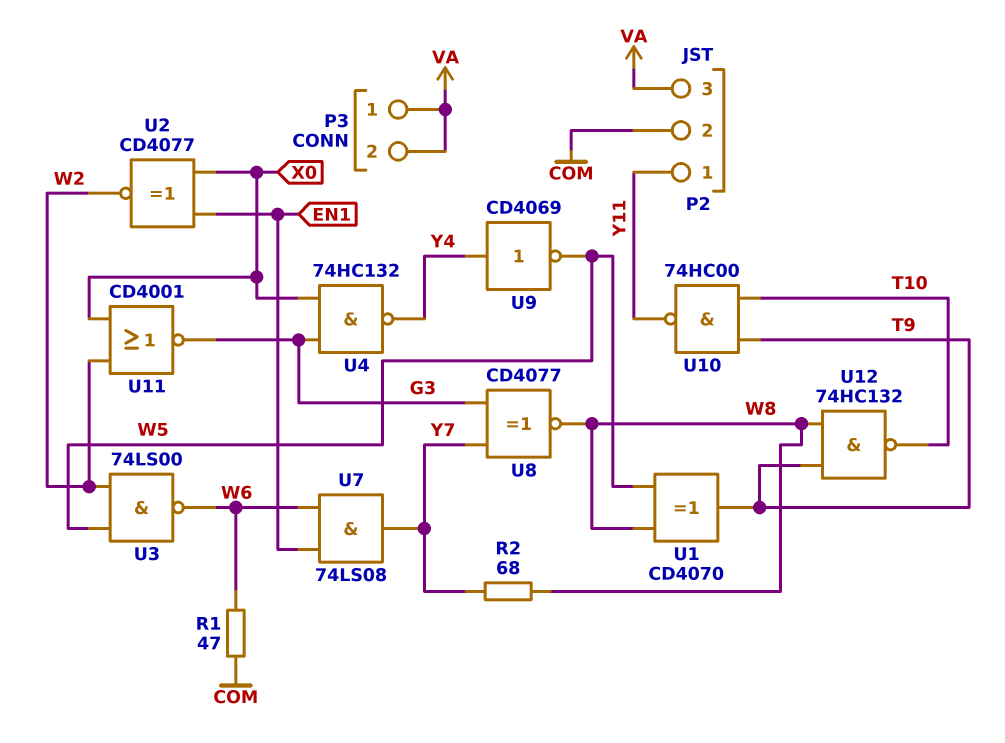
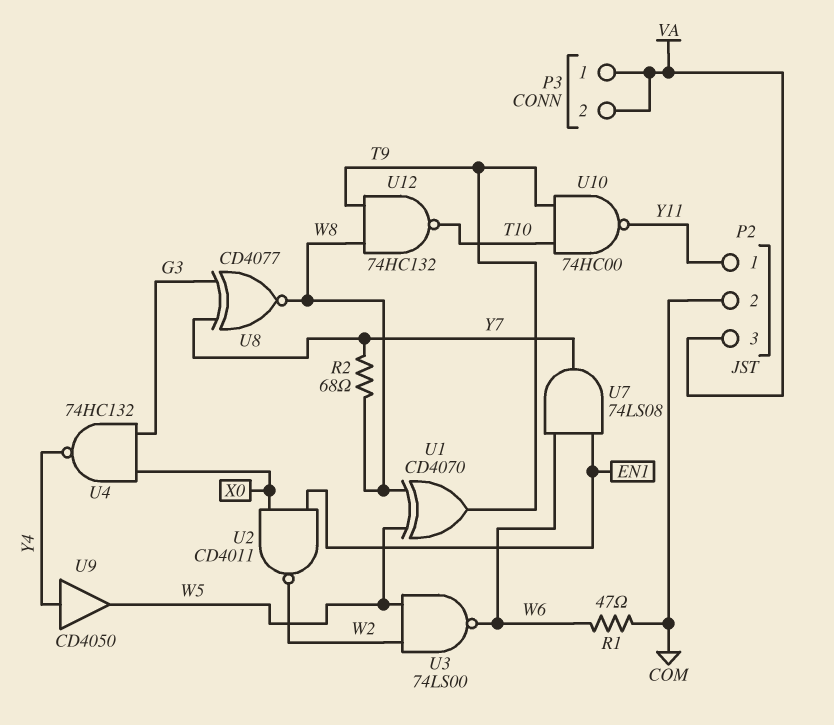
U2: XNOR CD4077 (in EN1, in X0, out W2) -> NAND CD4011 (in EN1, in X0, out W2)
U9: NOT CD4069 (in Y4, out W5) -> buffer CD4050 (in Y4, out W5)
U11: NOR CD4001 (in W2, in X0, out G3) -> none

